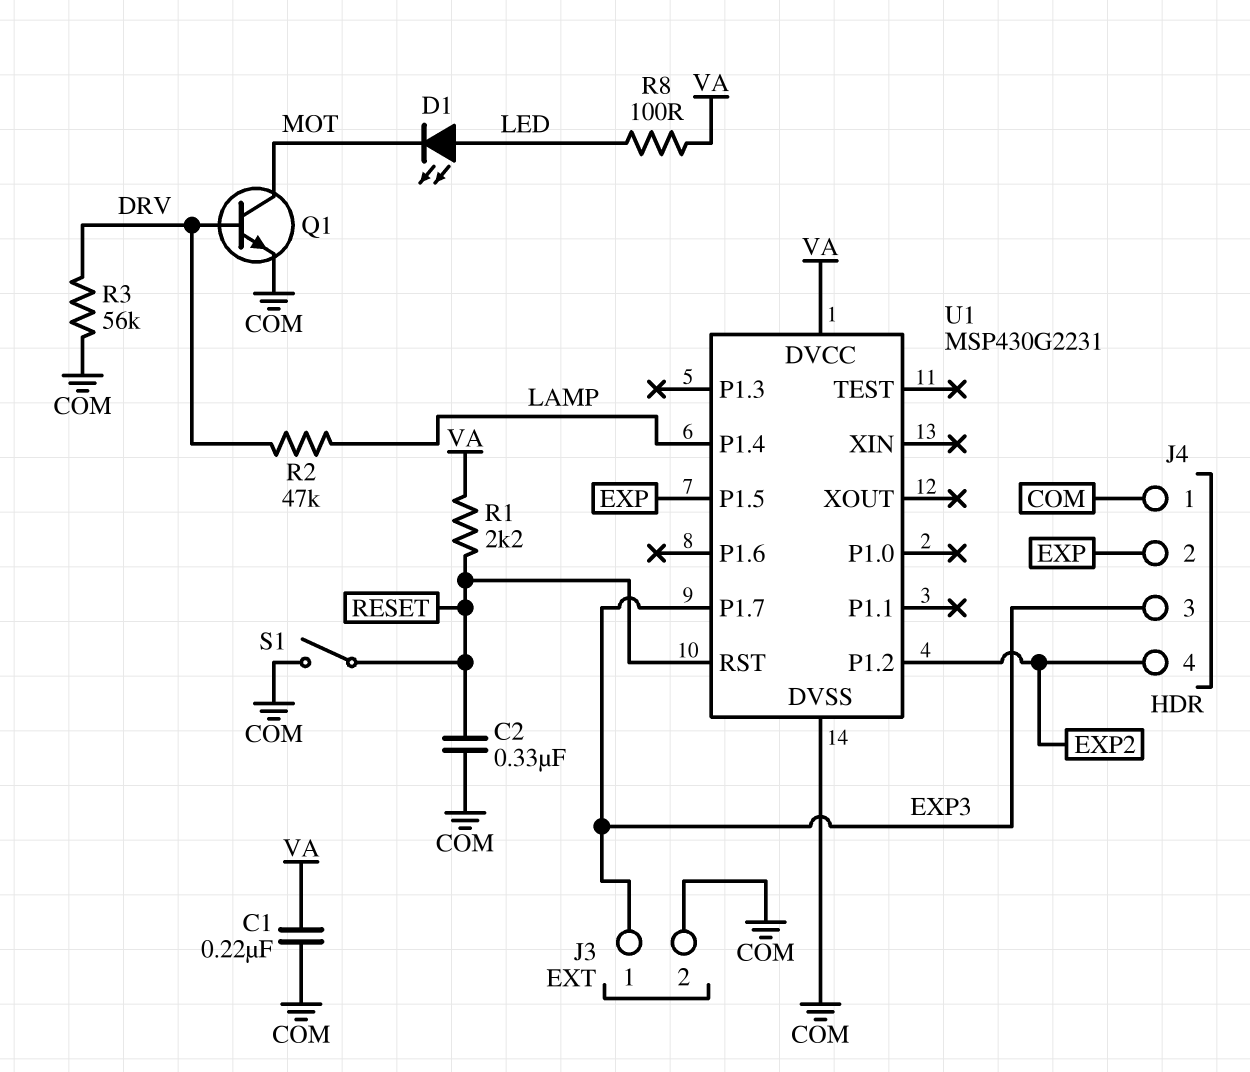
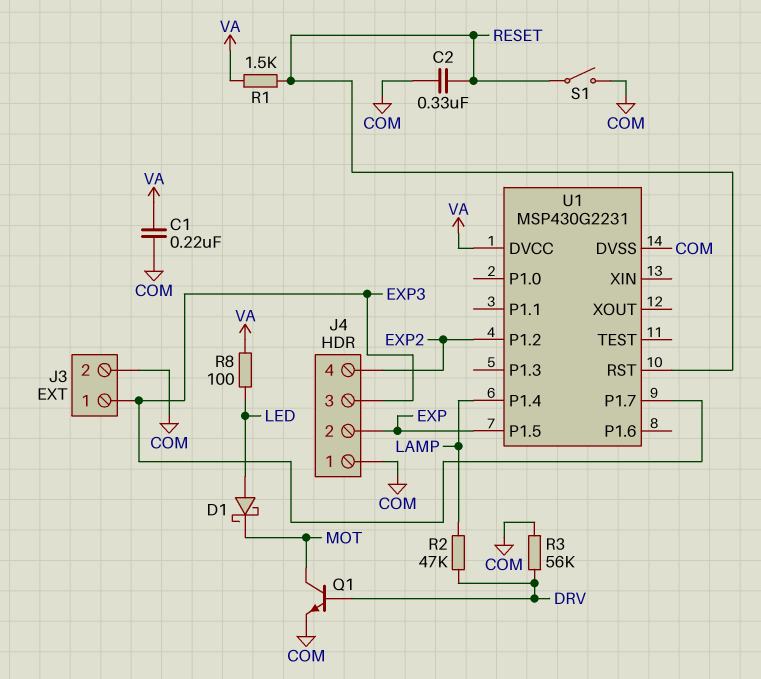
D1: LED (A LED, K MOT) -> schottky (A LED, K MOT)
R1: 2.2k (RESET, VA) -> 1.5k (RESET, VA)

